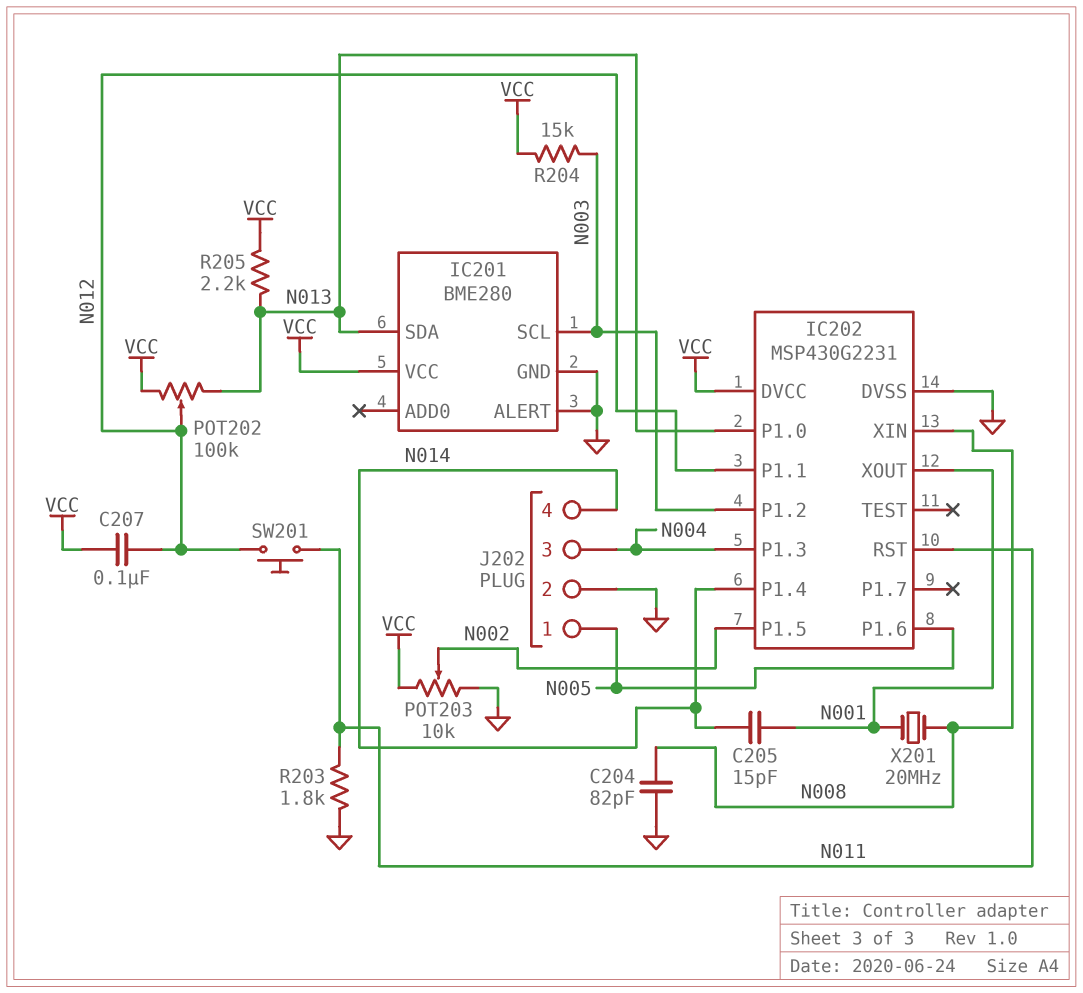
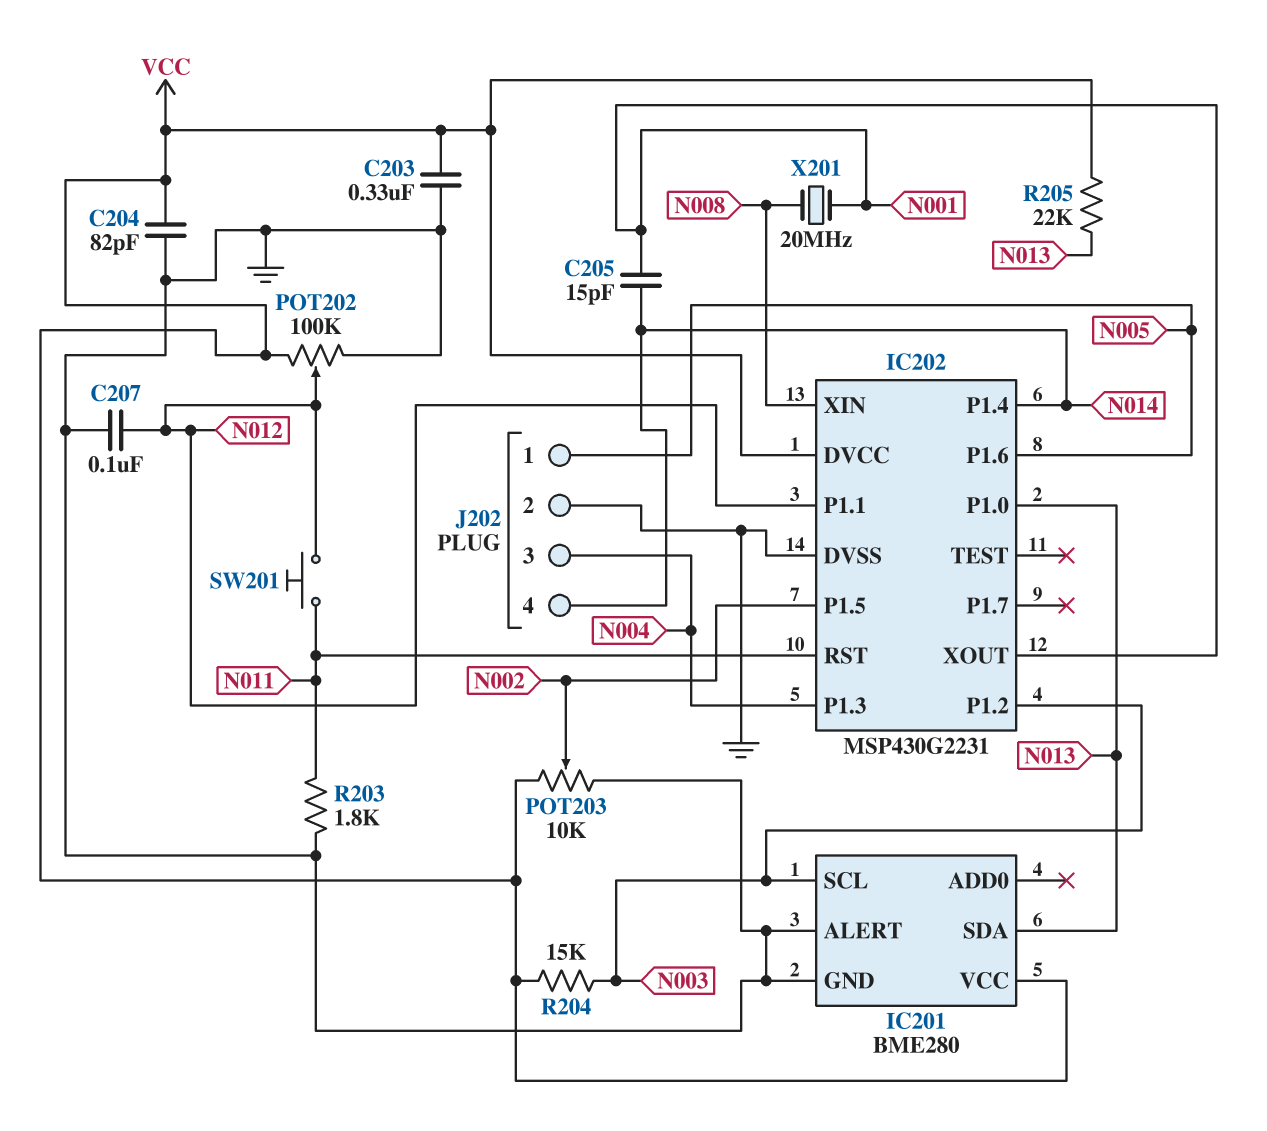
C203: none -> 330nF (GND, VCC)
C204: 82pF (GND, N008) -> 82pF (GND, VCC)
C207: 100nF (N012, VCC) -> 100nF (GND, N012)
POT202: 100k (N013, VCC, wiper N012) -> 100k (GND, VCC, wiper N012)
R205: 2.2k (N013, VCC) -> 22k (N013, VCC)

